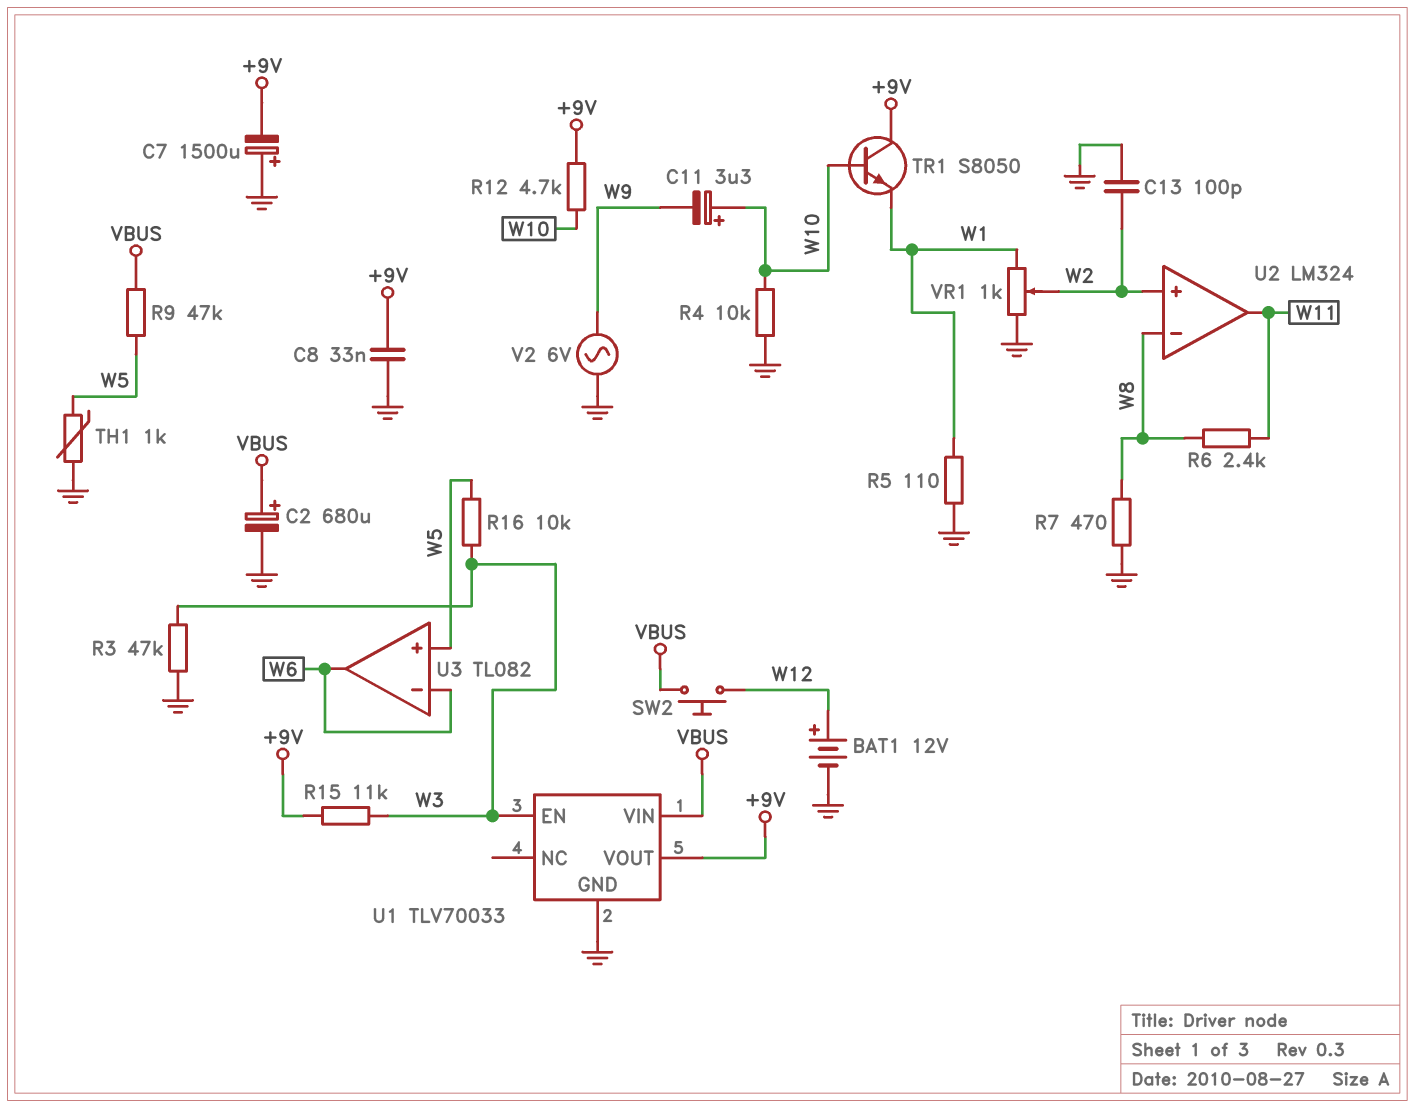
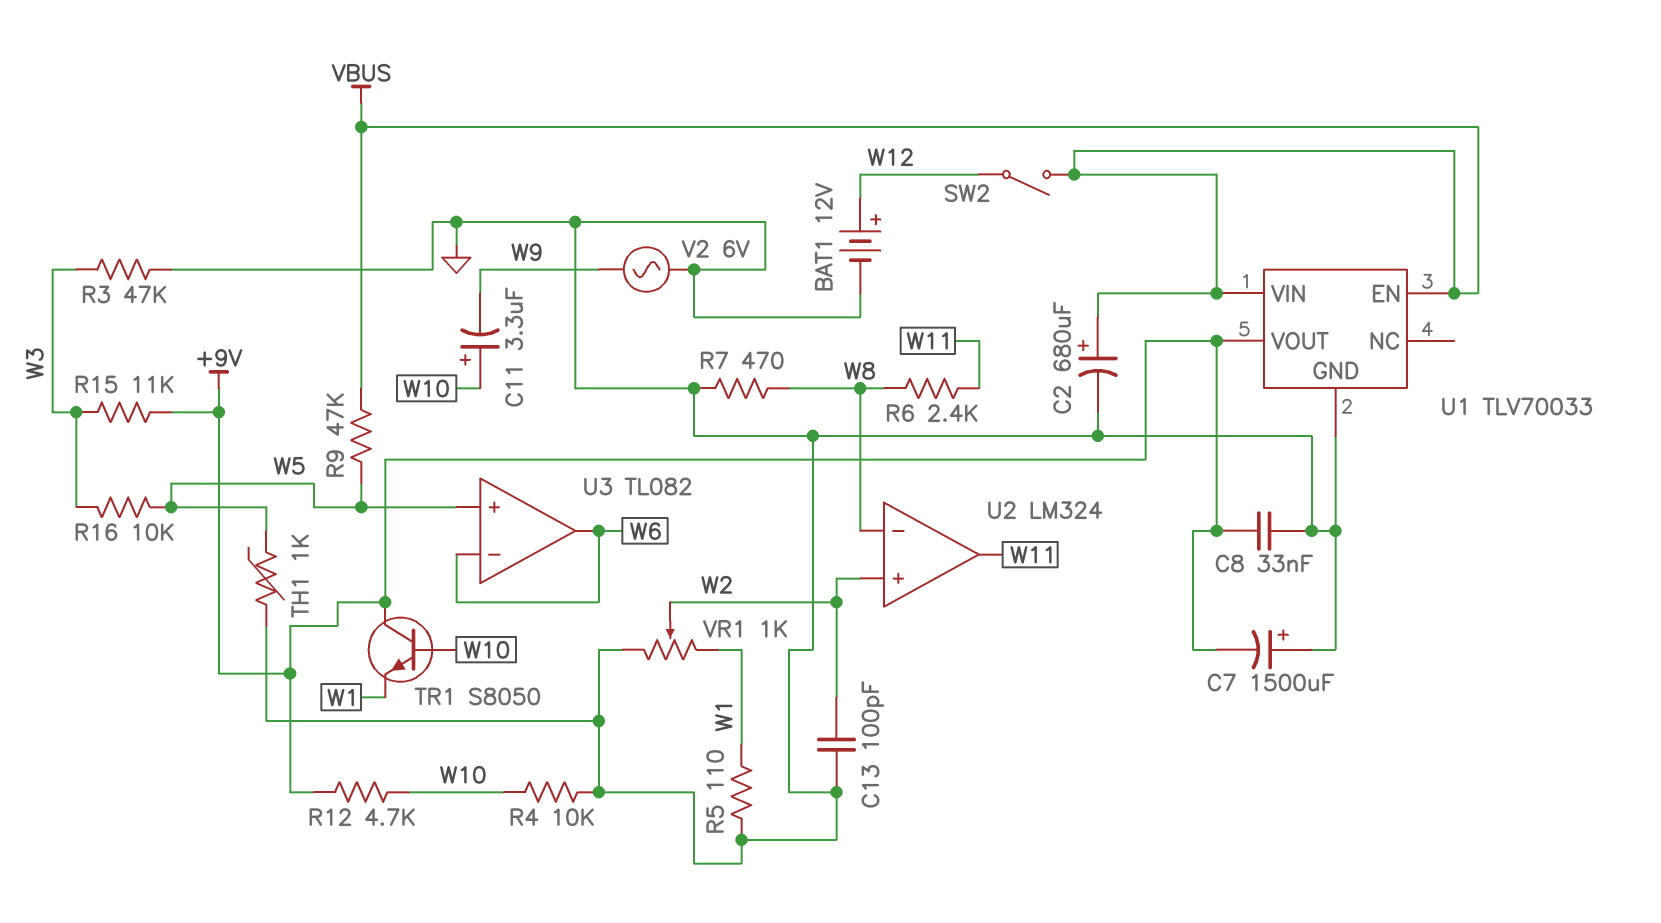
SW2: button (VBUS, W12) -> switch (VBUS, W12)
U1 pin EN: W3 -> VBUS

